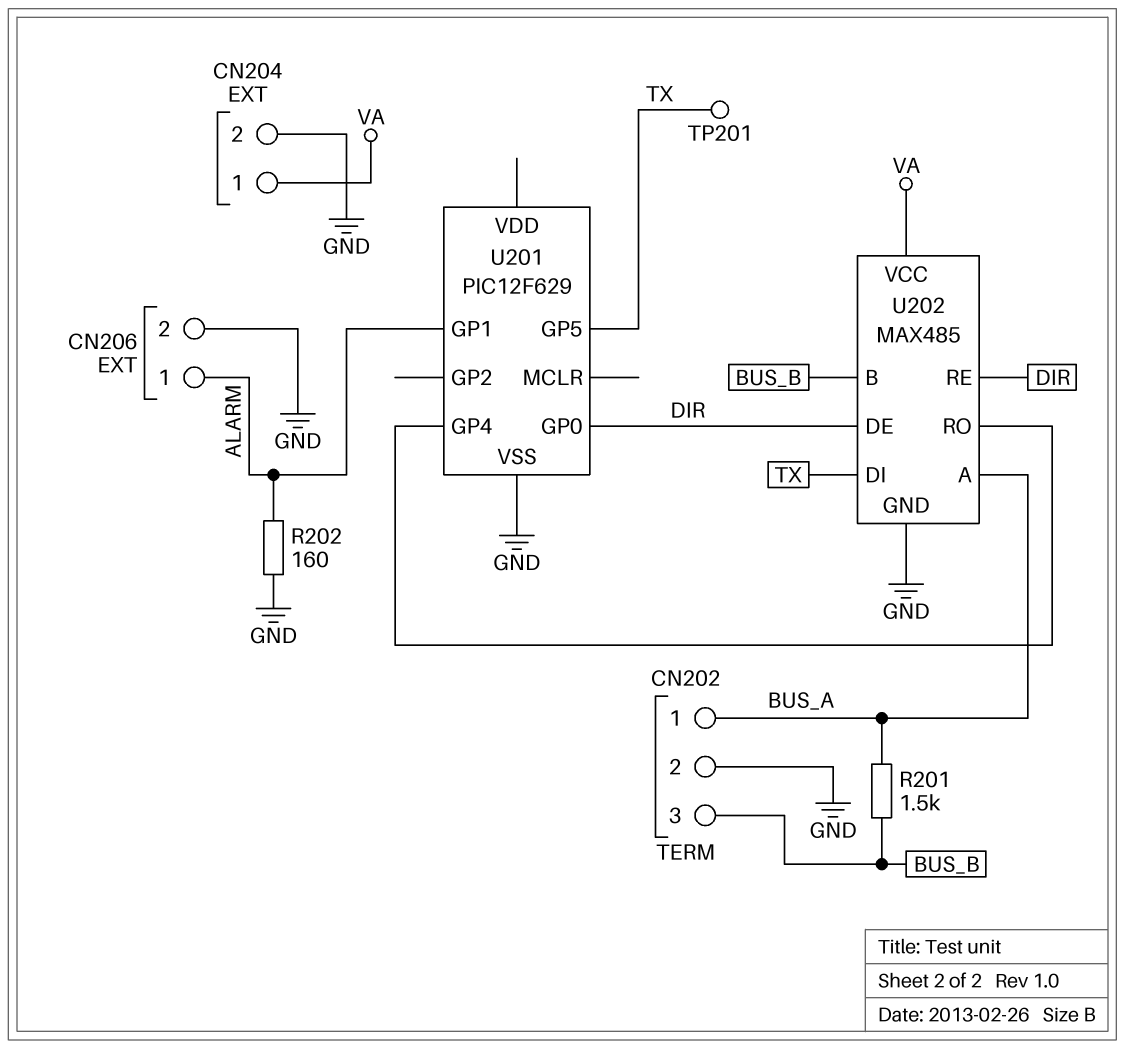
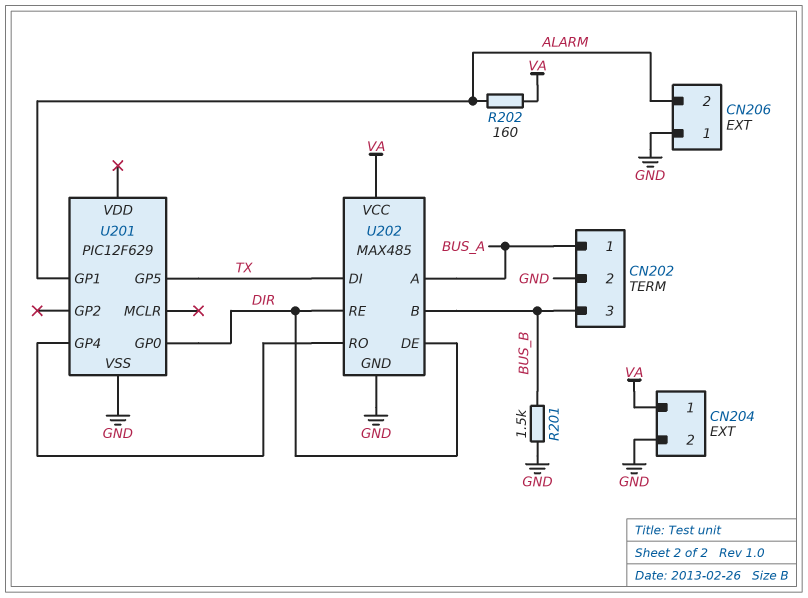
CN206 pin 1: ALARM -> GND
CN206 pin 2: GND -> ALARM
R201: 1.5k (BUS_A, BUS_B) -> 1.5k (BUS_B, GND)
R202: 160 (ALARM, GND) -> 160 (ALARM, VA)
TP201: test point (TX) -> none

